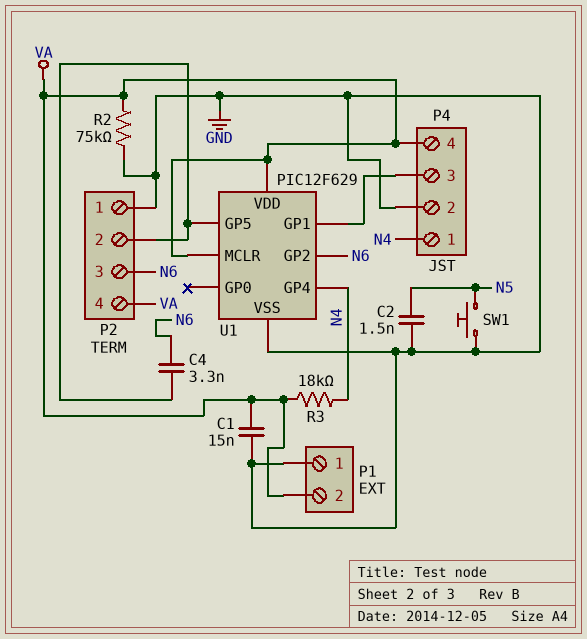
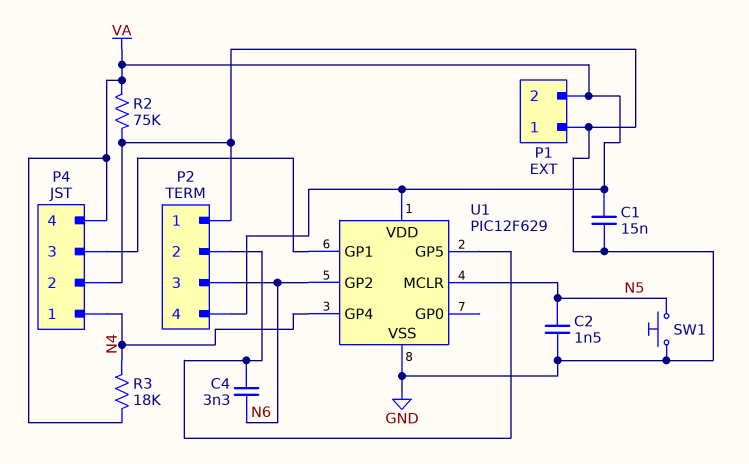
U1 pin MCLR: VA -> N5

